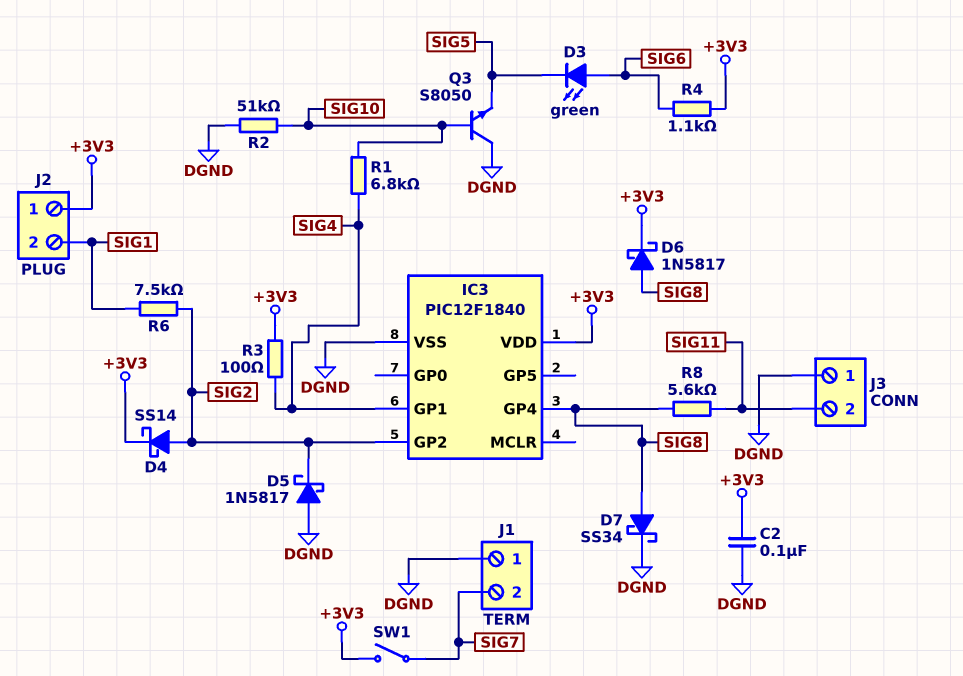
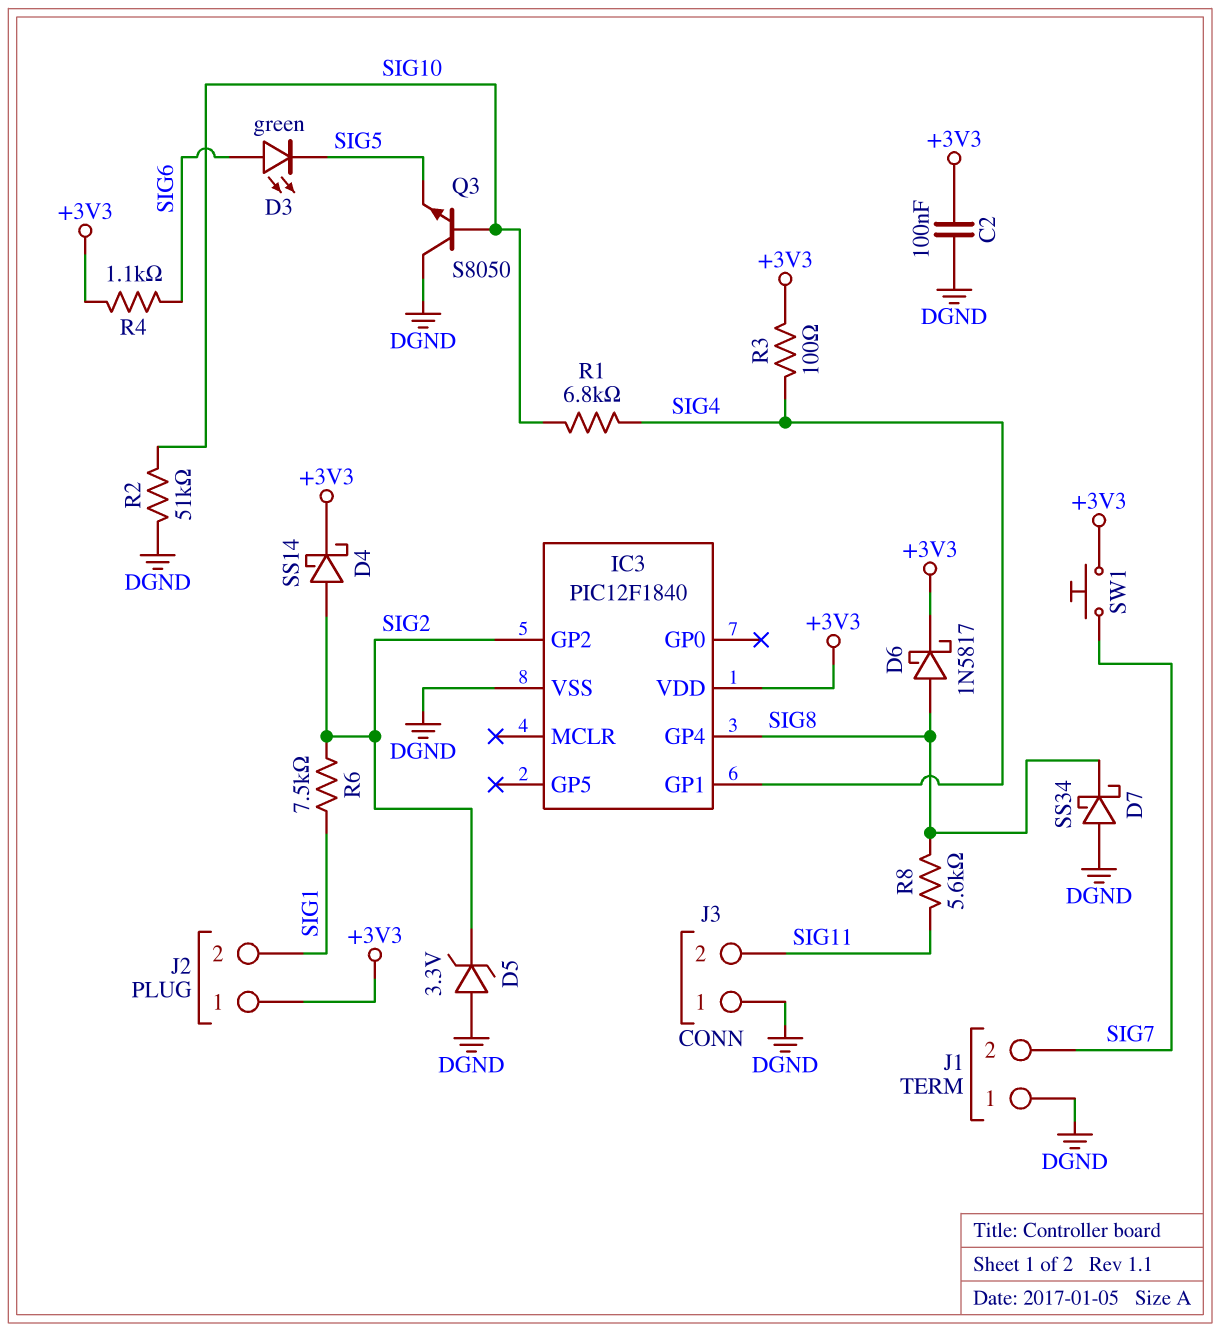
D5: schottky 1N5817 (A DGND, K SIG2) -> zener 3.3V (A DGND, K SIG2)
D7: schottky SS34 (A SIG8, K DGND) -> schottky SS34 (A DGND, K SIG8)
SW1: switch (+3V3, SIG7) -> button (+3V3, SIG7)

